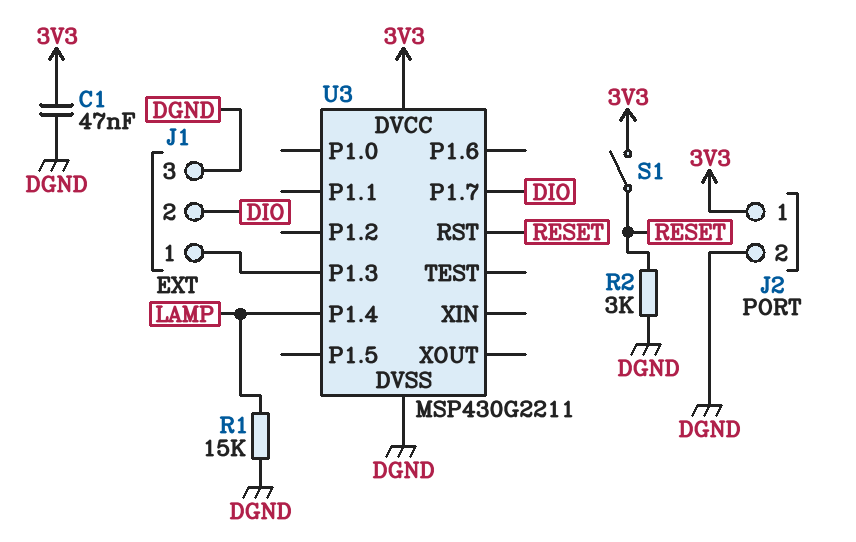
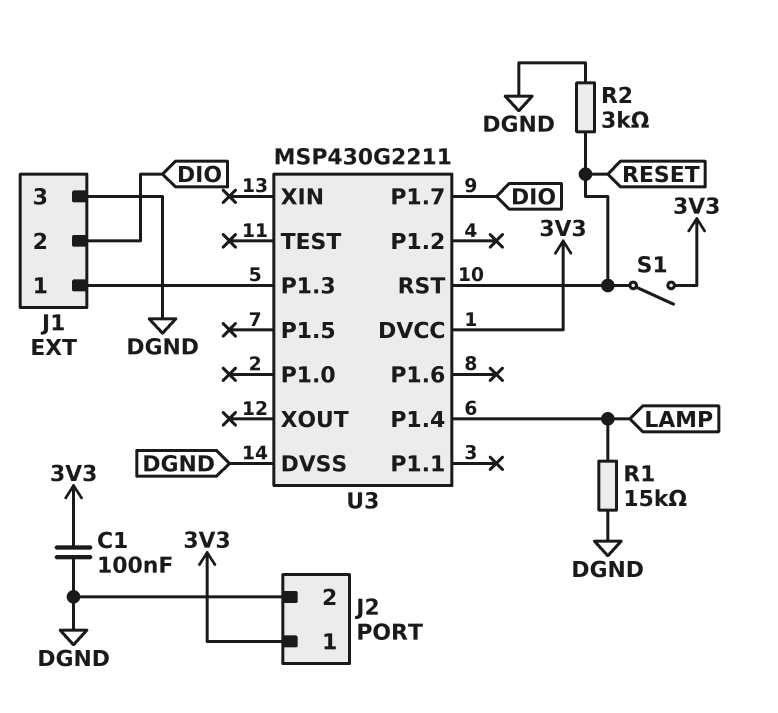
C1: 47nF (3V3, DGND) -> 100nF (3V3, DGND)

